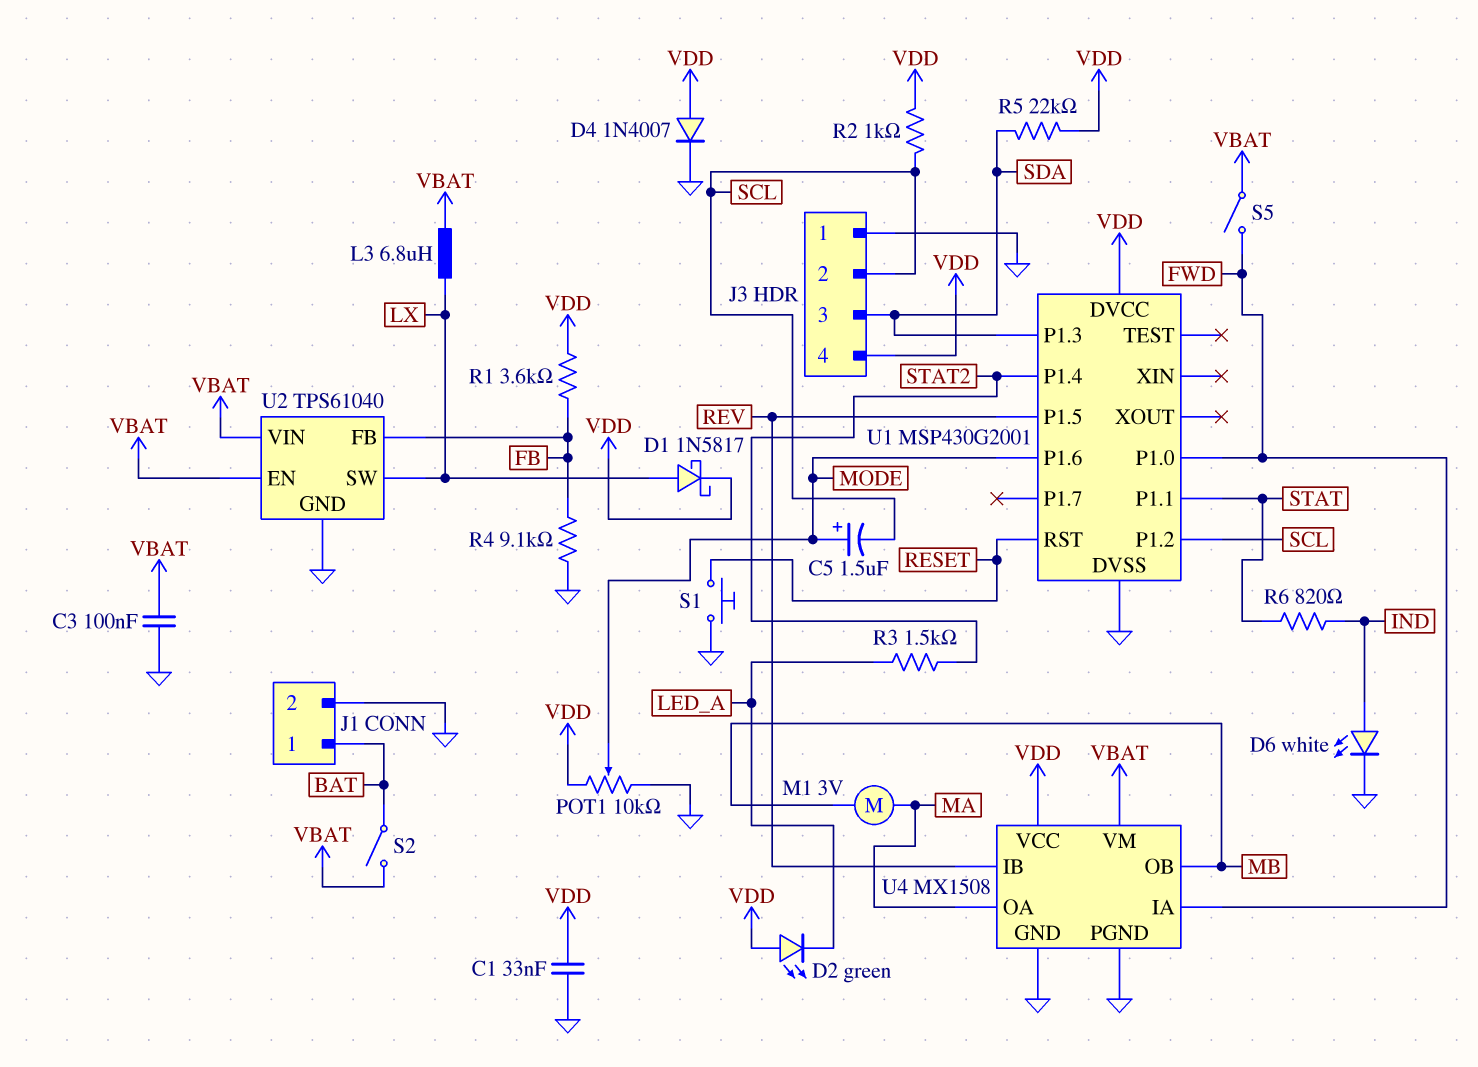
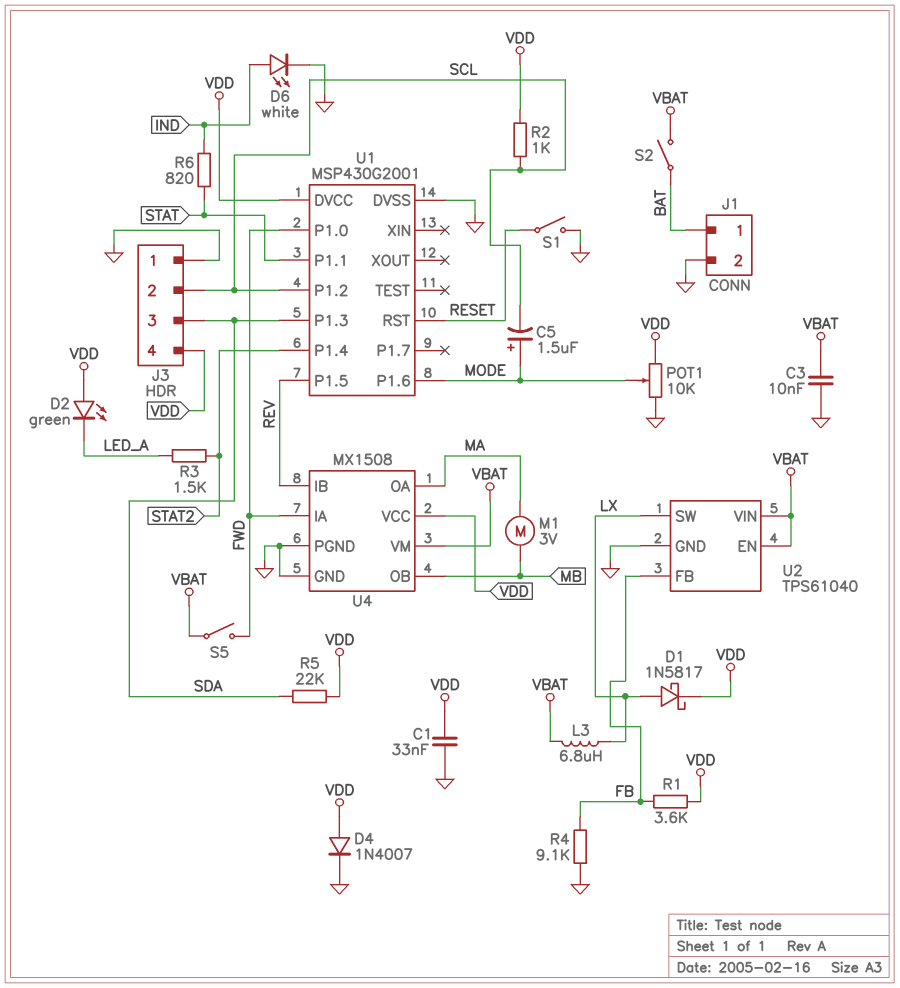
C3: 100nF (GND, VBAT) -> 10nF (GND, VBAT)
S1: button (GND, RESET) -> switch (GND, RESET)

